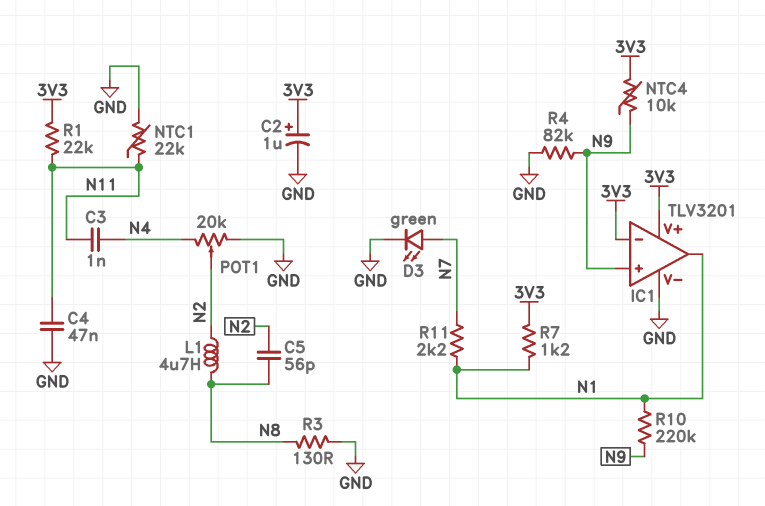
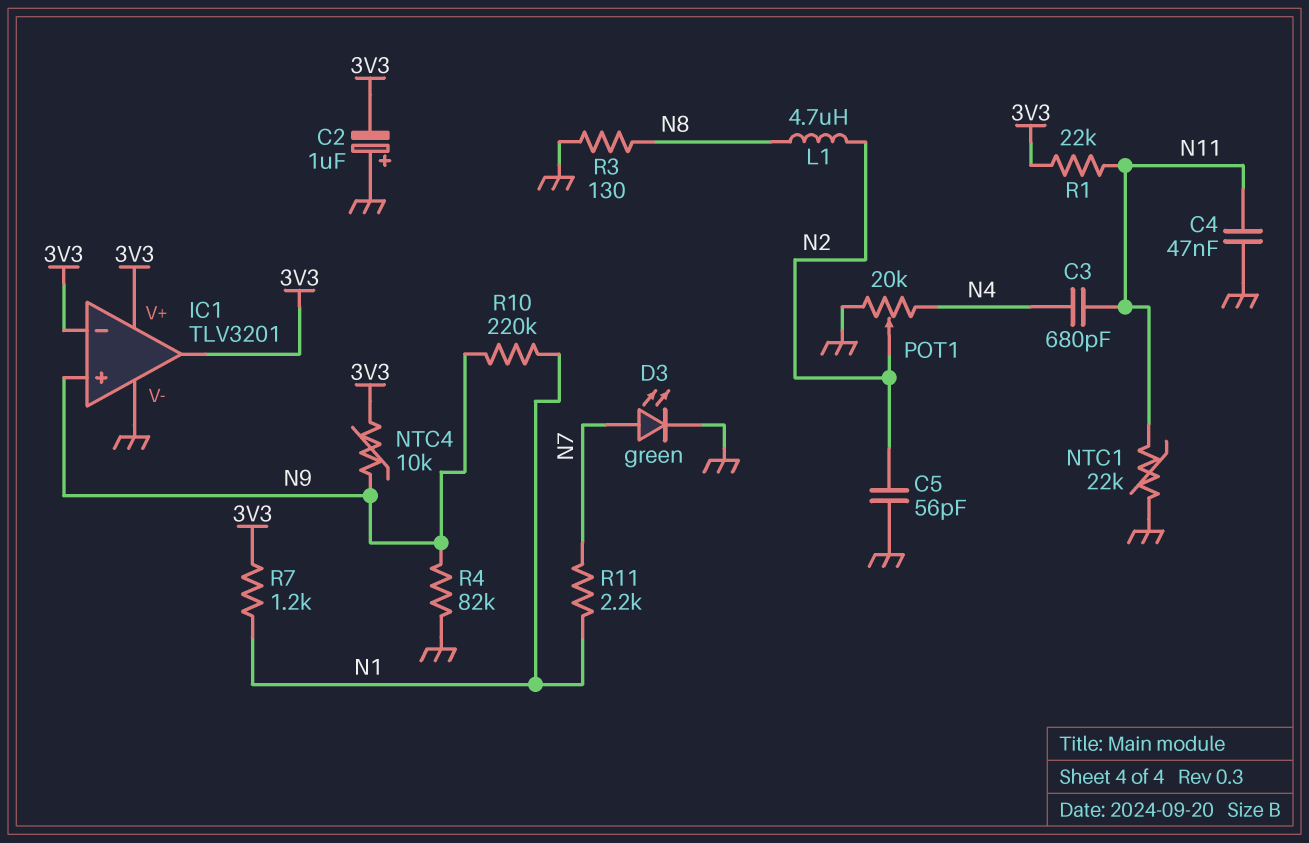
C2: 1uF (plus 3V3, minus GND) -> 1uF (plus GND, minus 3V3)
C3: 1nF (N4, N11) -> 680pF (N4, N11)
C5: 56pF (N2, N8) -> 56pF (GND, N2)
IC1 pin out: N1 -> 3V3

